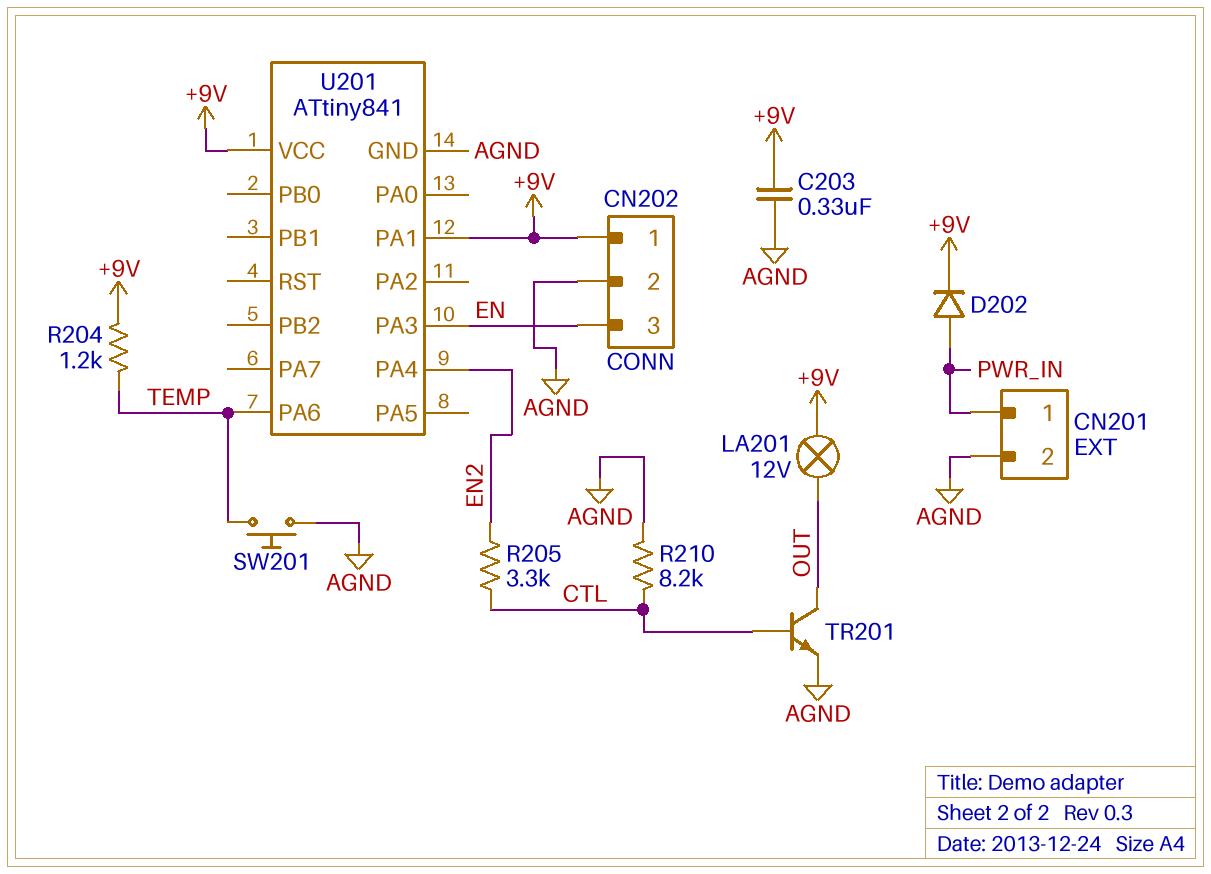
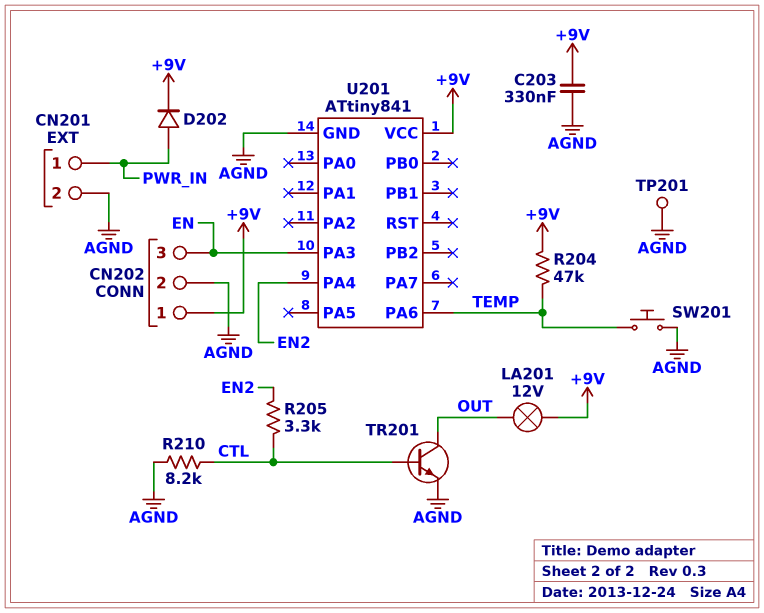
R204: 1.2k (+9V, TEMP) -> 47k (+9V, TEMP)
TP201: none -> test point (AGND)
U201 pin PA1: +9V -> none

